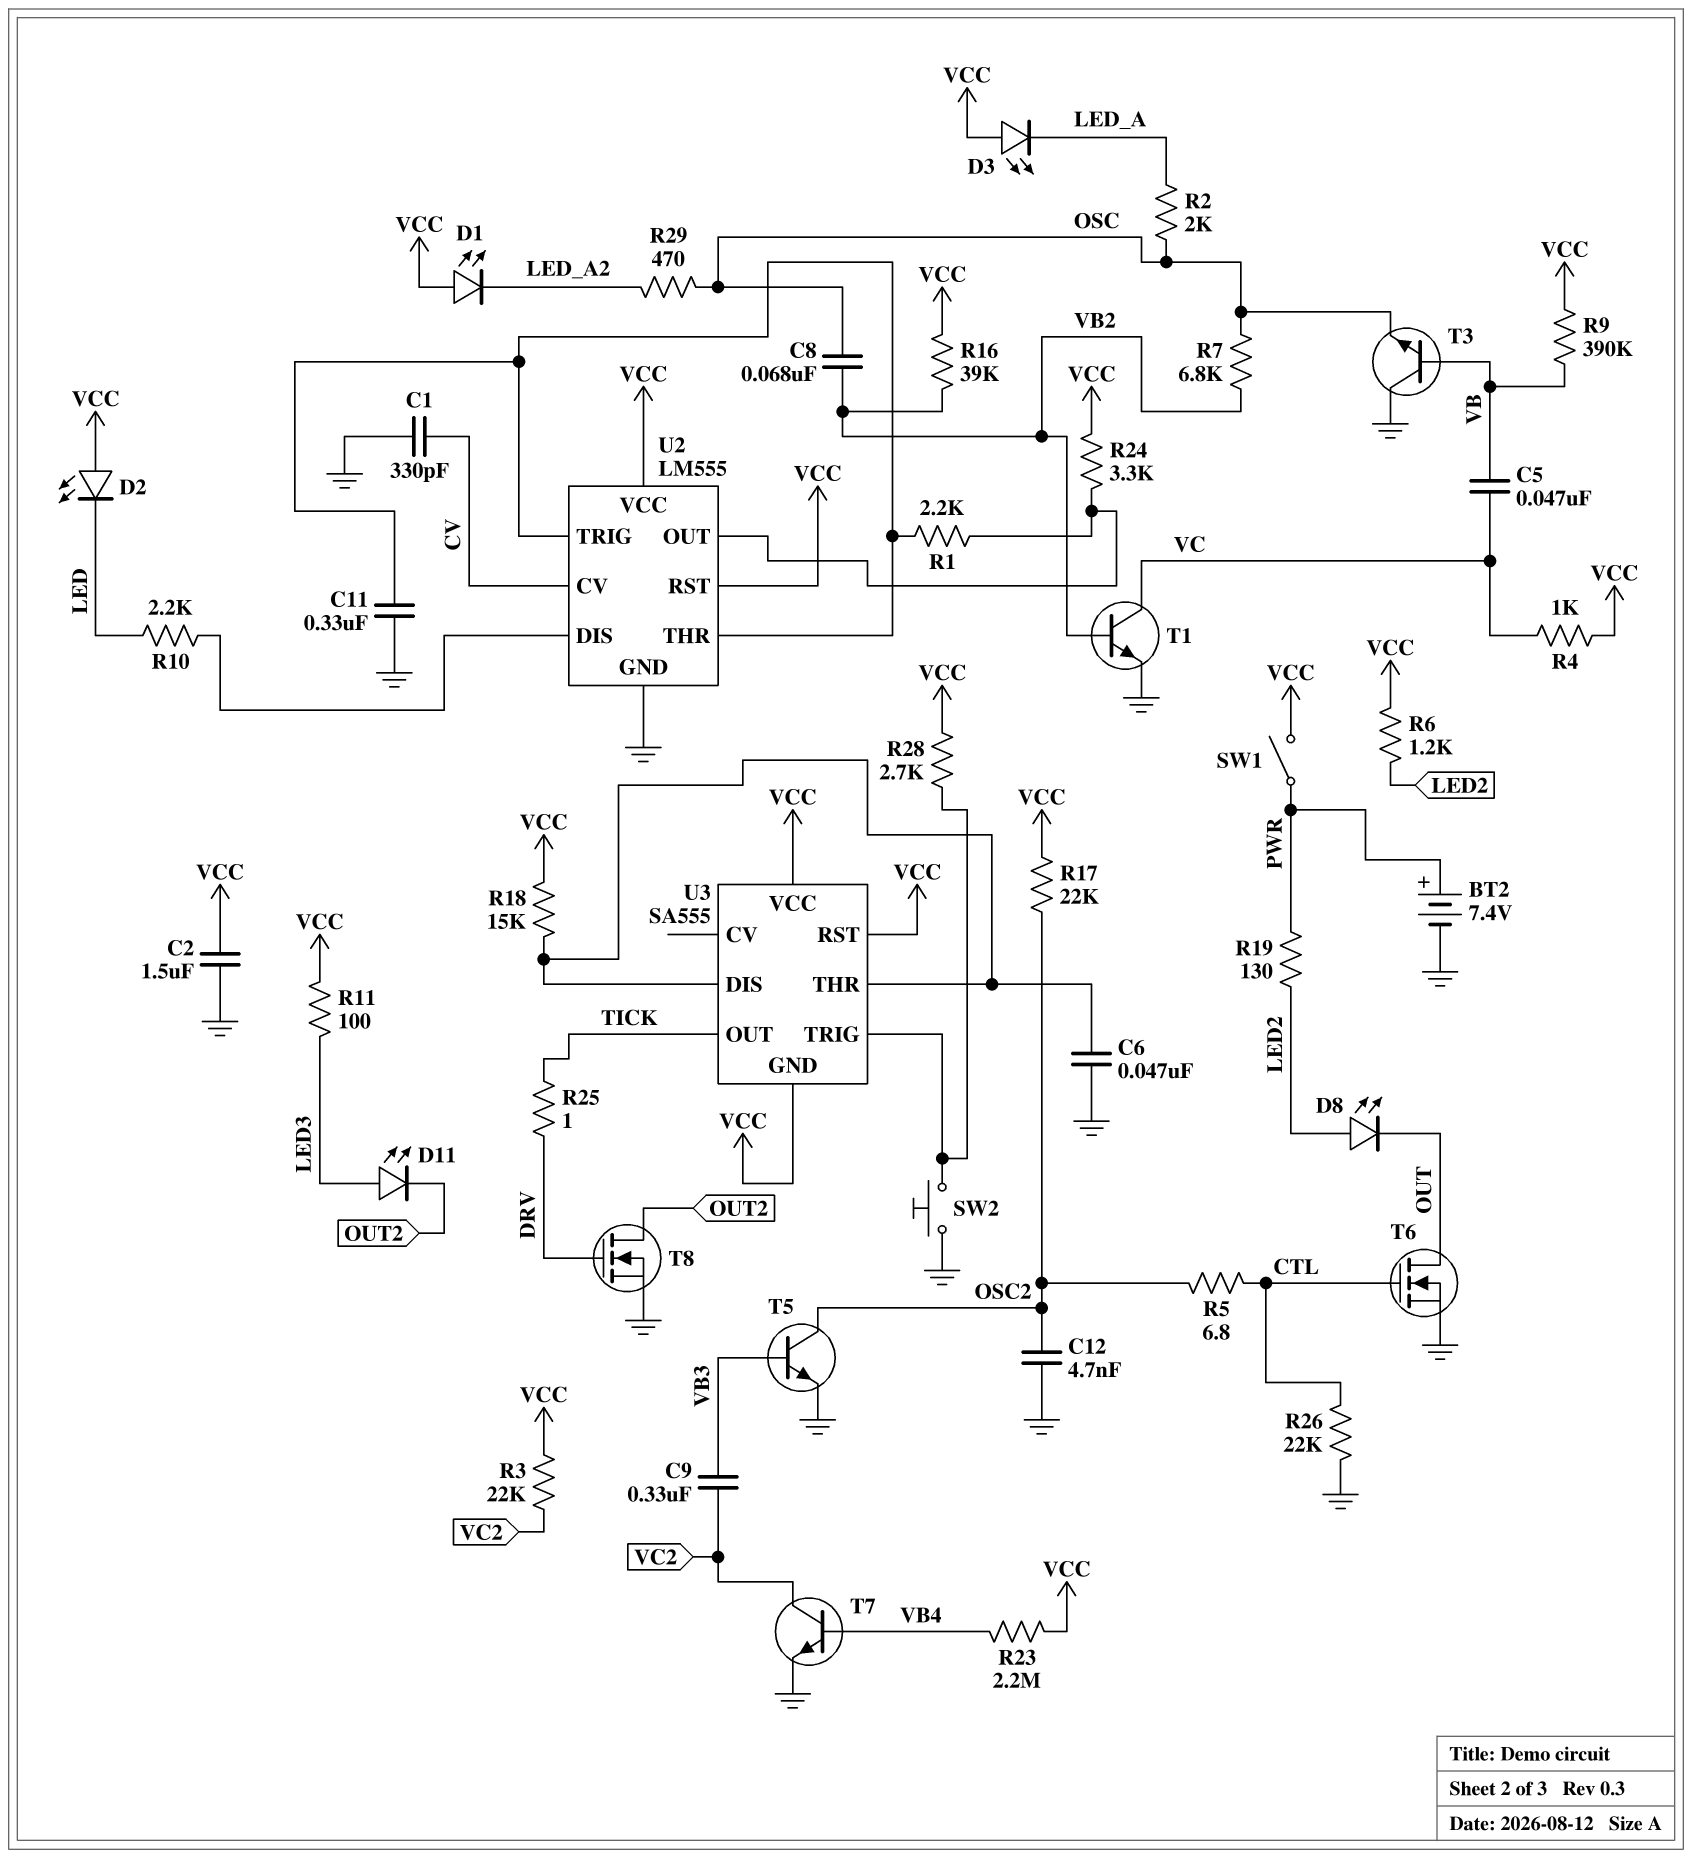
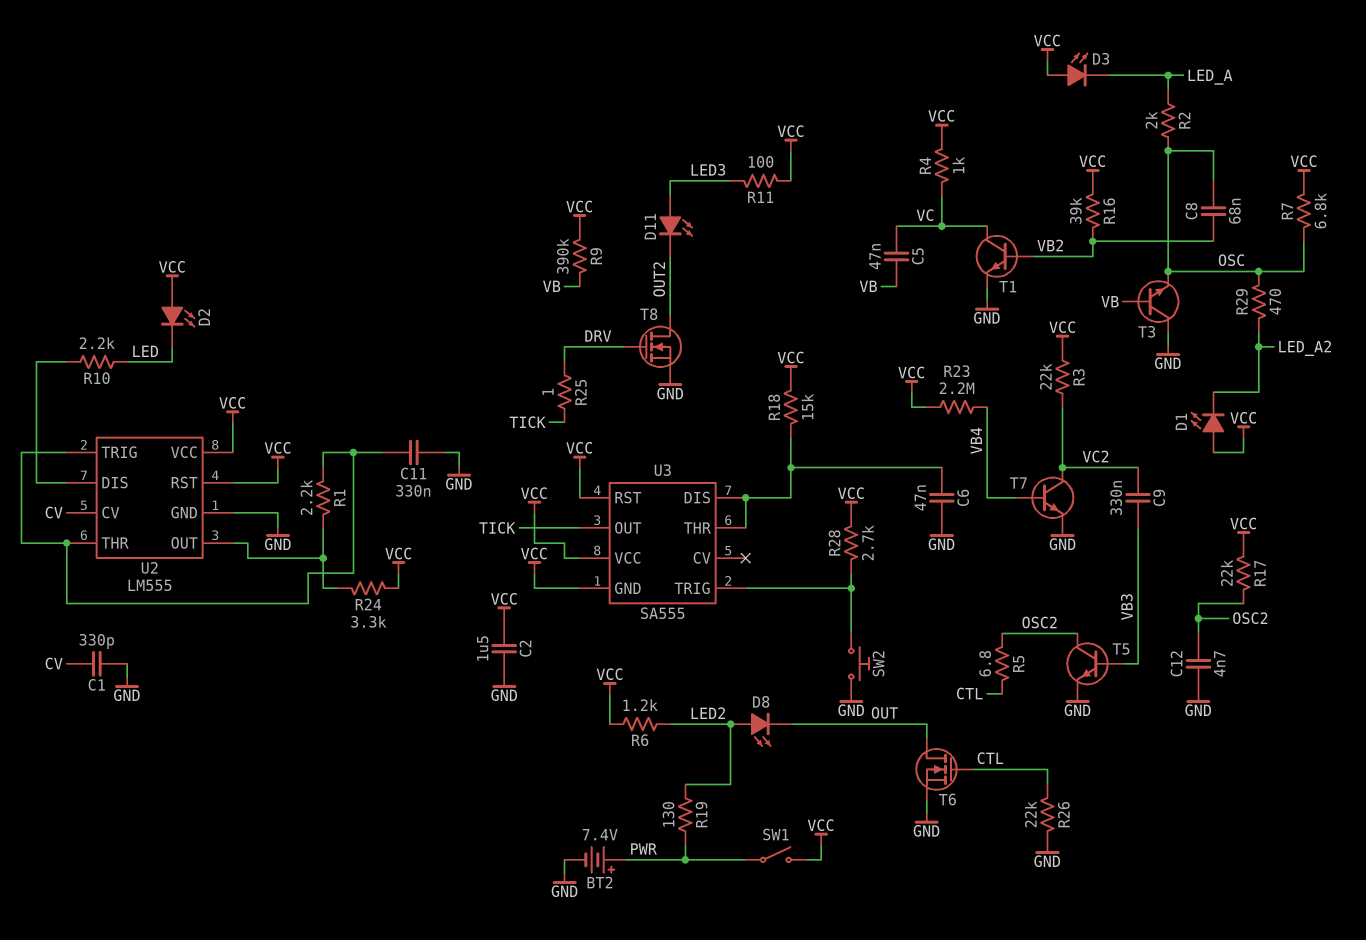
R7: 6.8k (OSC, VB2) -> 6.8k (OSC, VCC)

